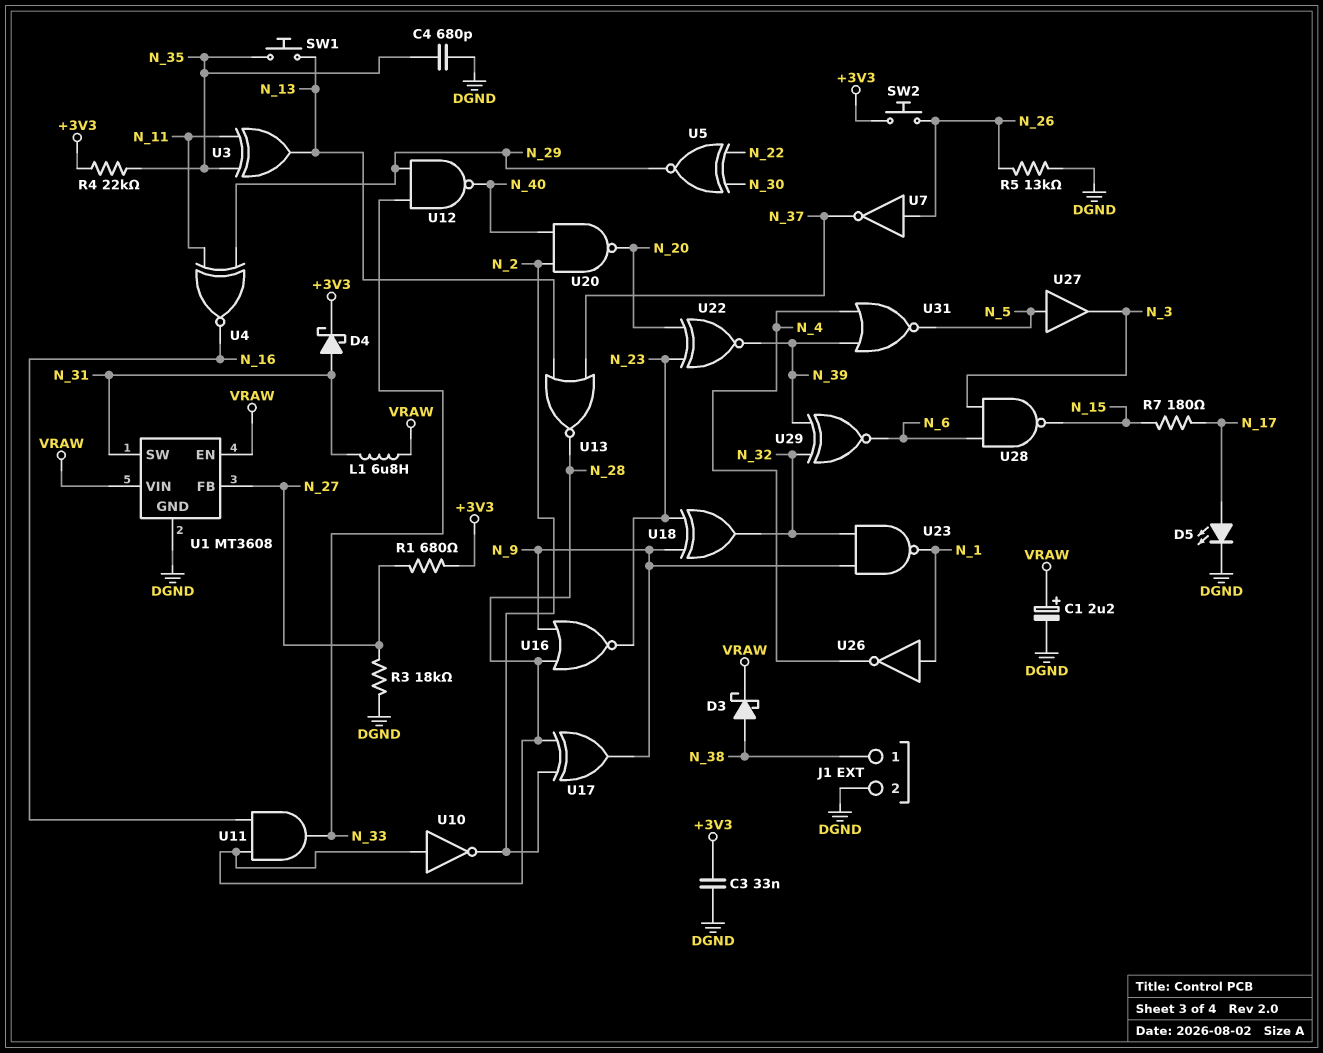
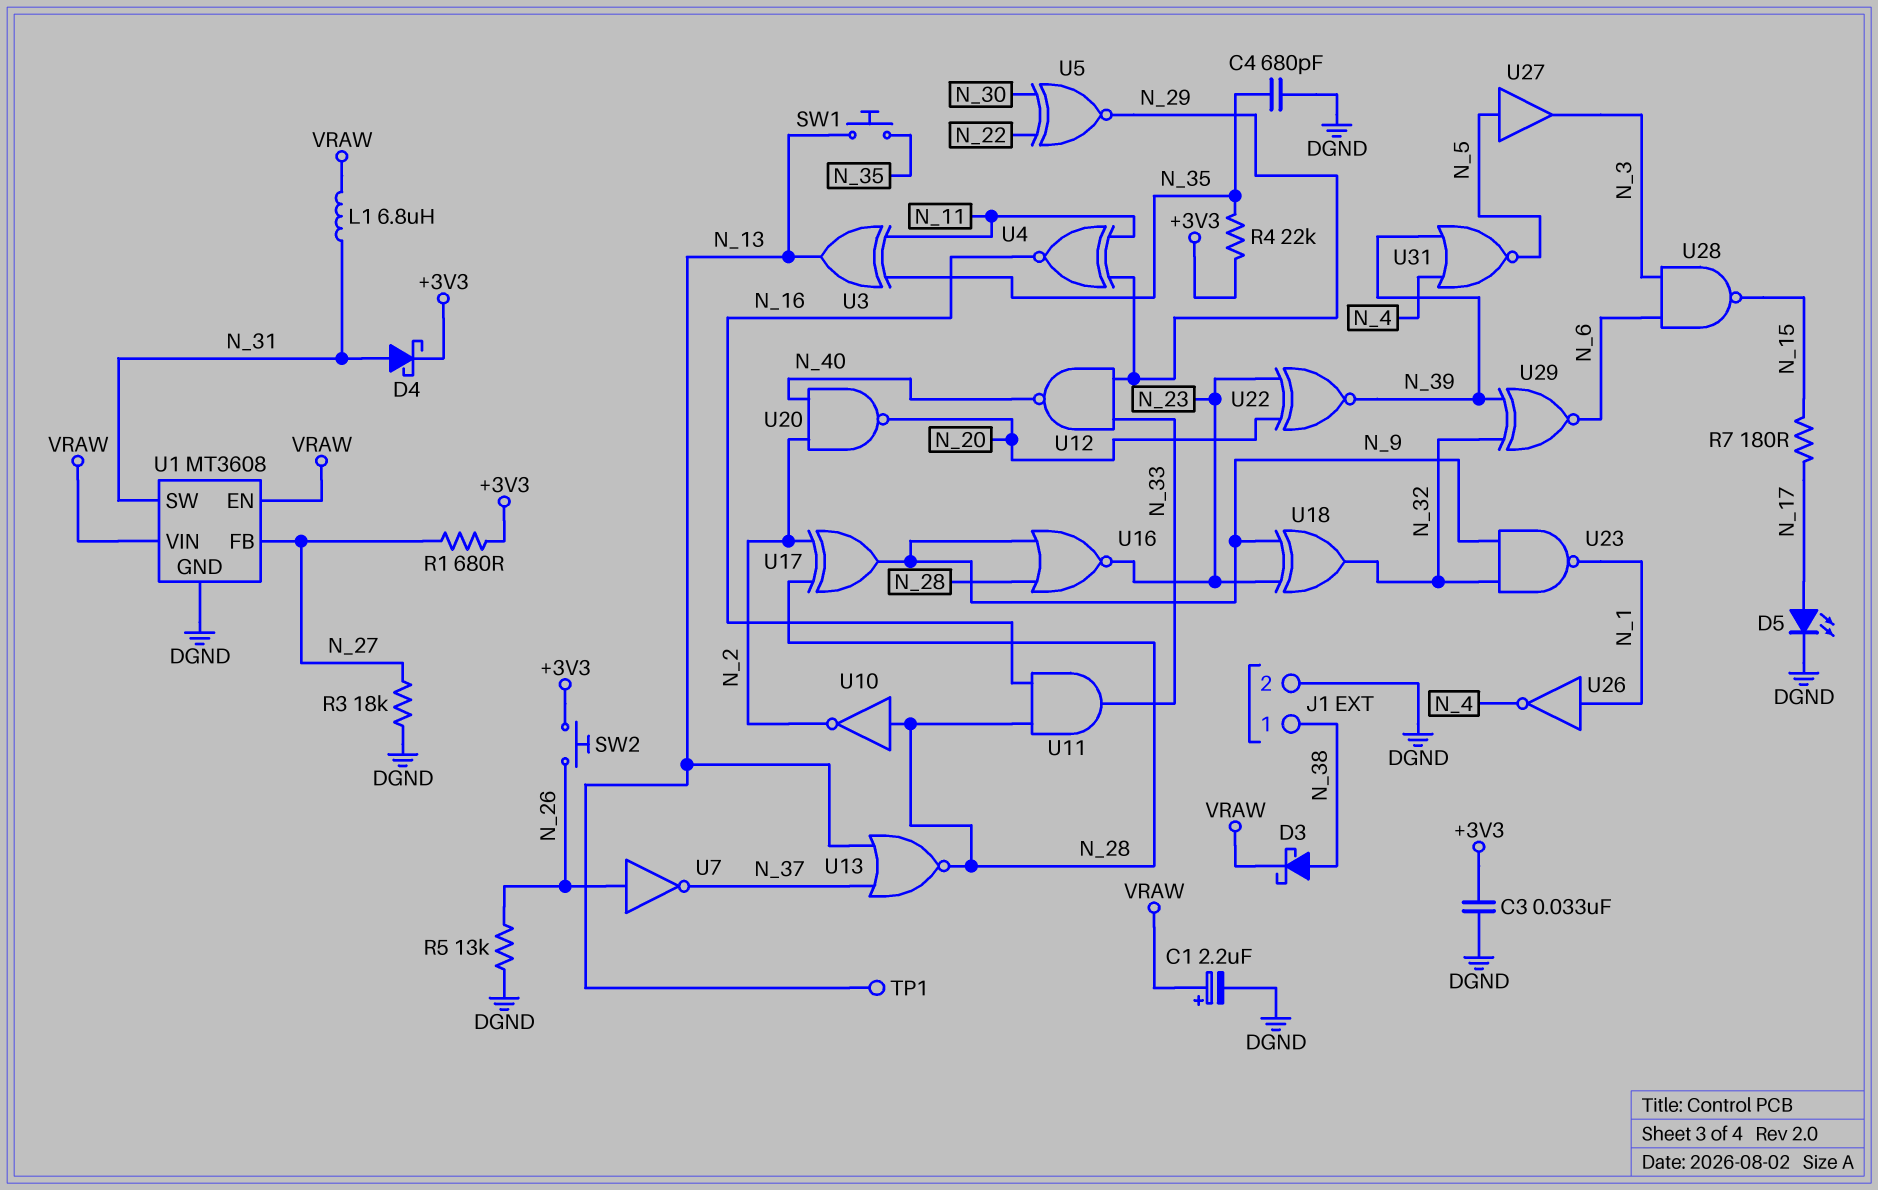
TP1: none -> test point (N_13)

